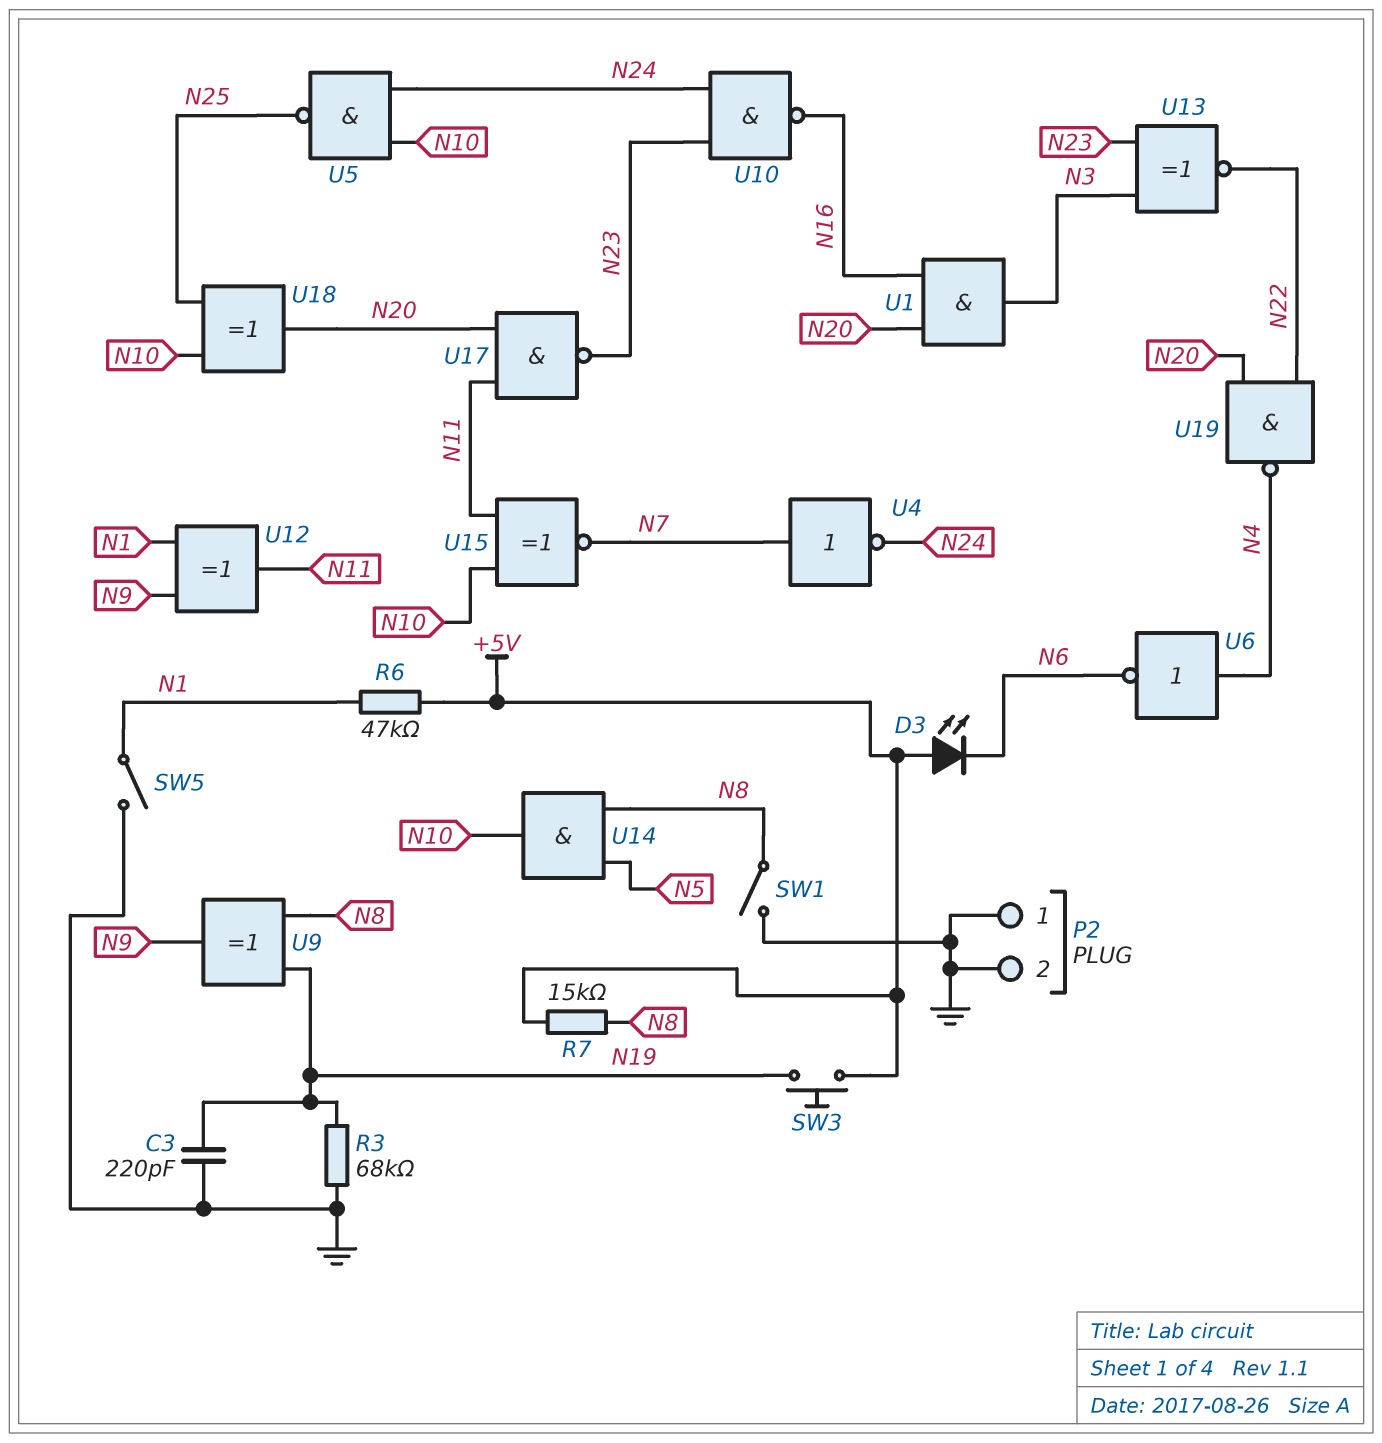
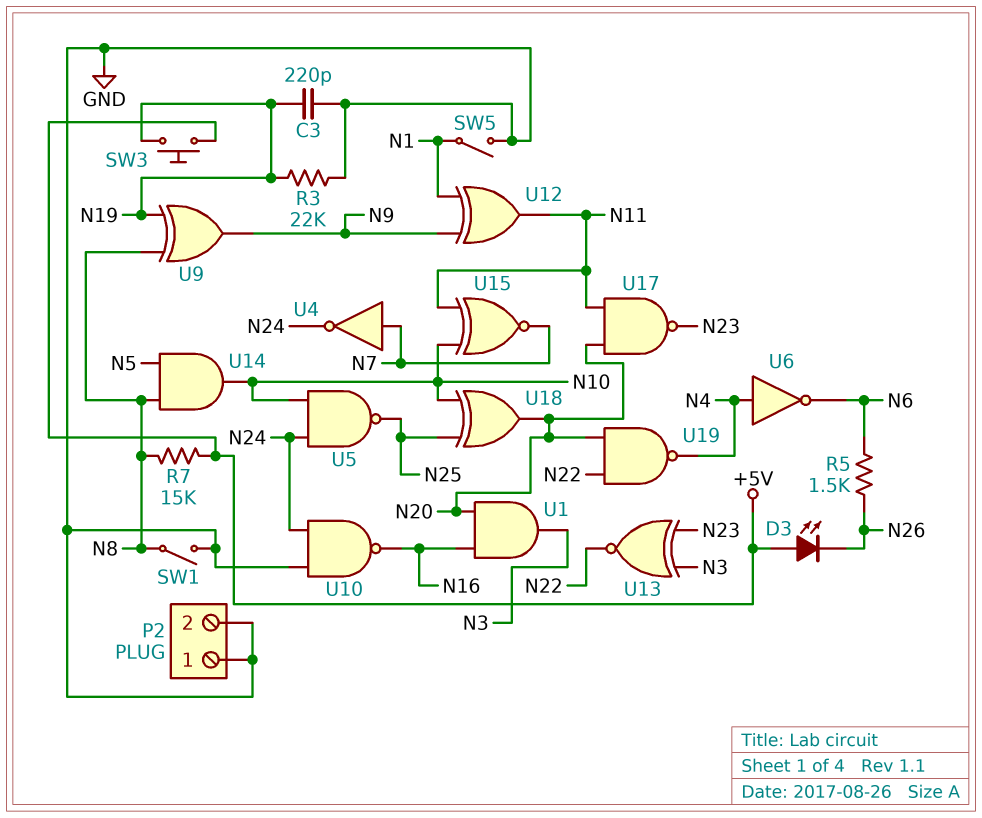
D3: LED (A +5V, K N6) -> LED (A +5V, K N26)
R3: 68k (GND, N19) -> 22k (GND, N19)
R5: none -> 1.5k (N6, N26)
R6: 47k (+5V, N1) -> none
U10: NAND (in N23, in N24, out N16) -> NAND (in GND, in N24, out N16)

